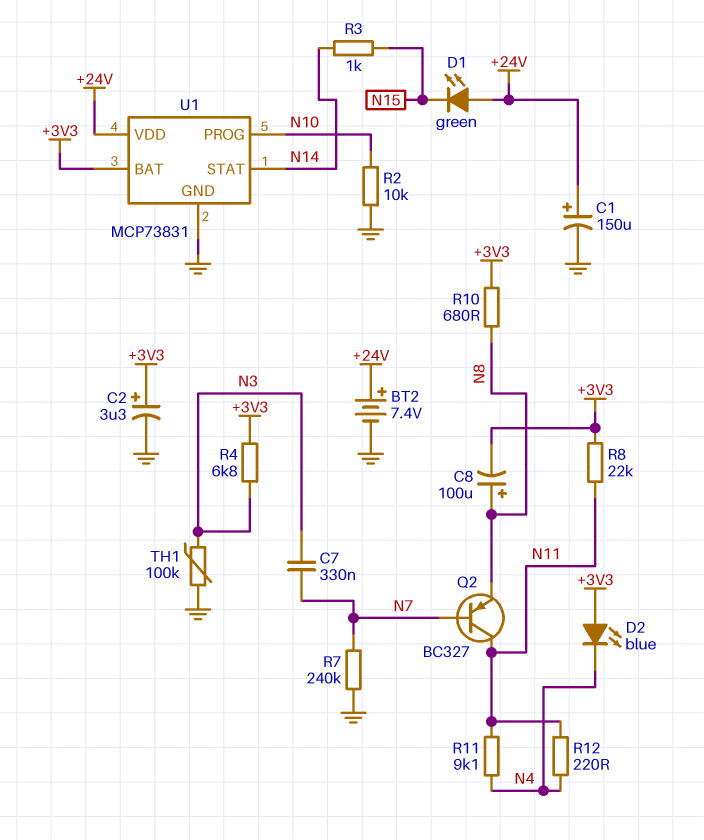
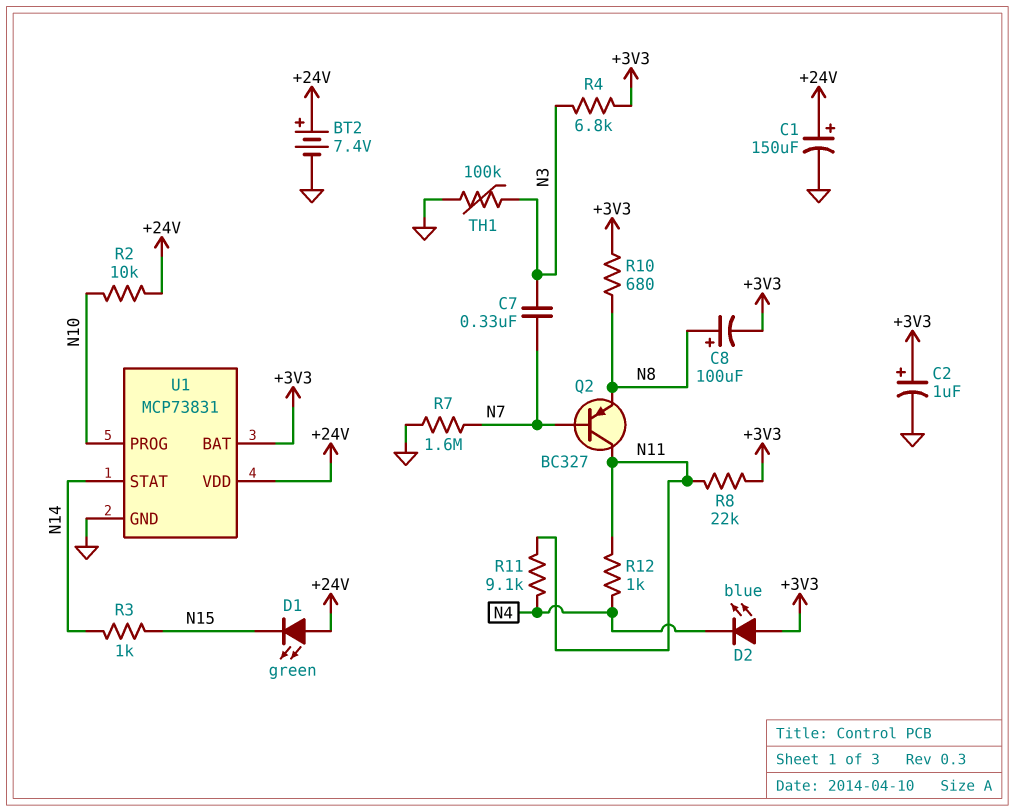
C2: 3.3uF (plus +3V3, minus GND) -> 1uF (plus +3V3, minus GND)
R2: 10k (GND, N10) -> 10k (+24V, N10)
R7: 240k (GND, N7) -> 1.6M (GND, N7)
R12: 220 (N4, N11) -> 1k (N4, N11)

